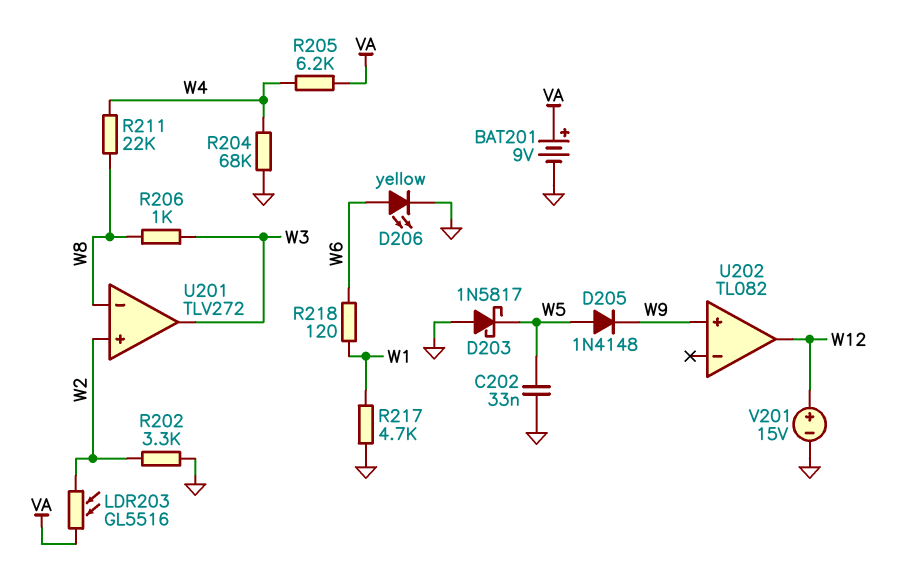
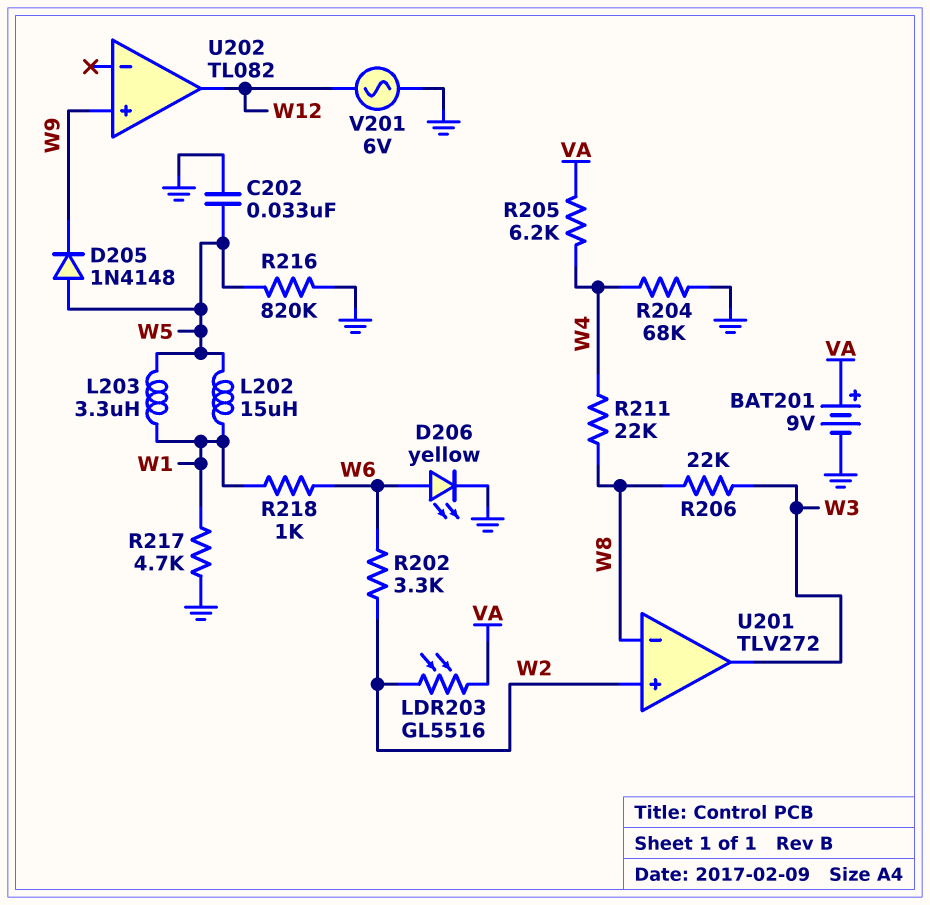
D203: schottky 1N5817 (A GND, K W5) -> none
L202: none -> 15uH (W1, W5)
L203: none -> 3.3uH (W1, W5)
R202: 3.3k (GND, W2) -> 3.3k (W2, W6)
R206: 1k (W3, W8) -> 22k (W3, W8)
R216: none -> 820k (GND, W5)
R218: 120 (W1, W6) -> 1k (W1, W6)
V201: 15V (plus W12, minus GND) -> AC 6V (GND, W12)

